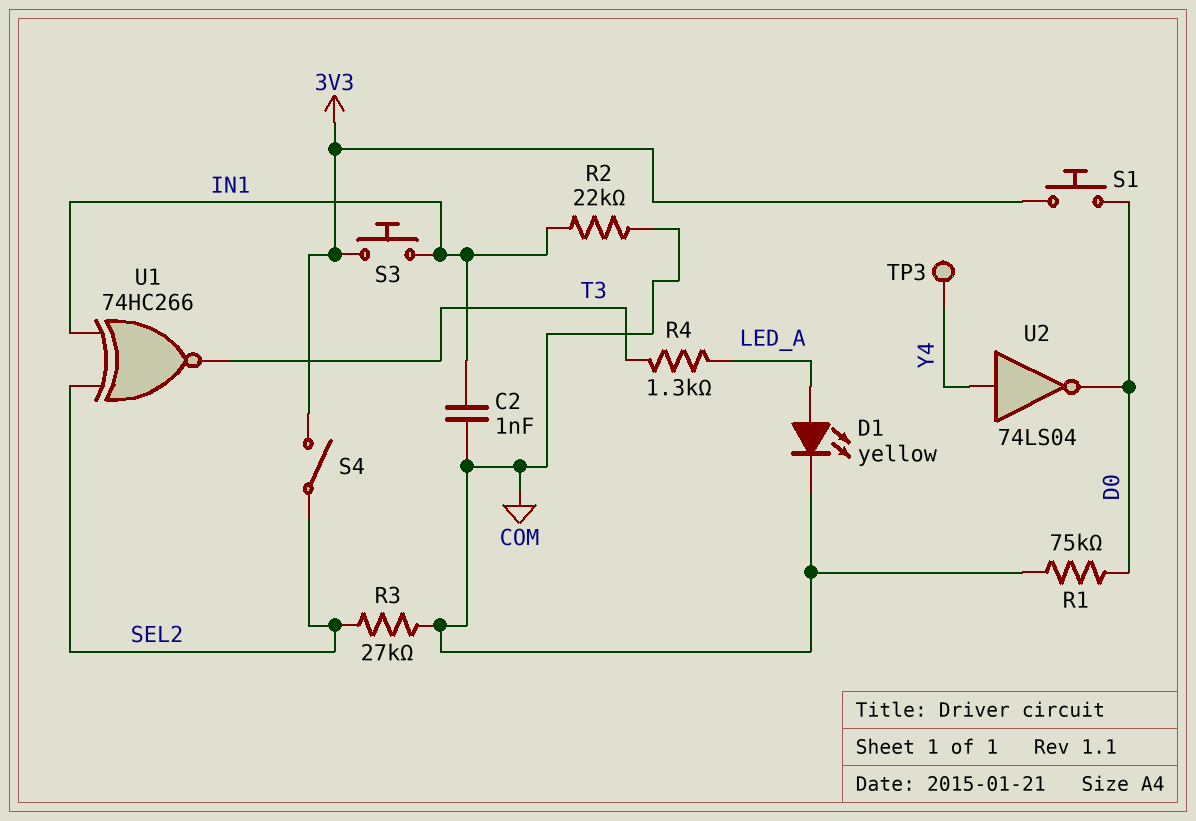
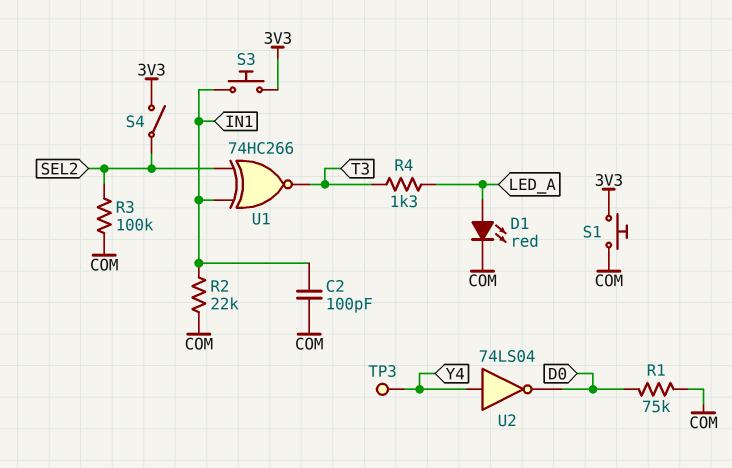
C2: 1nF (COM, IN1) -> 100pF (COM, IN1)
D1: LED yellow (A LED_A, K COM) -> LED red (A LED_A, K COM)
R3: 27k (COM, SEL2) -> 100k (COM, SEL2)
S1: button (3V3, D0) -> button (3V3, COM)

